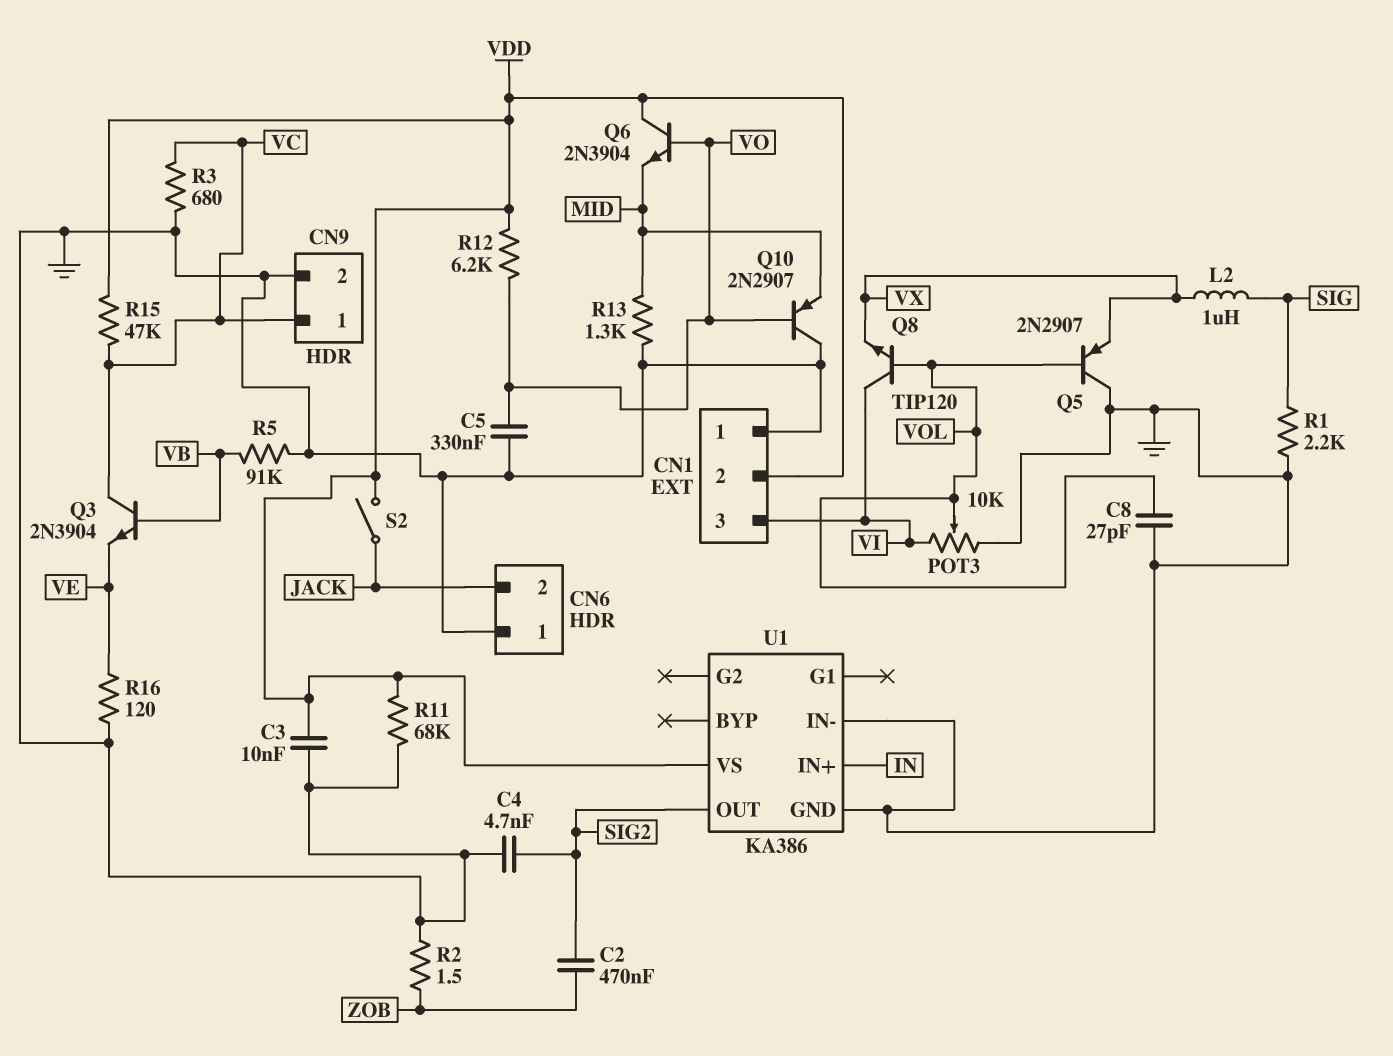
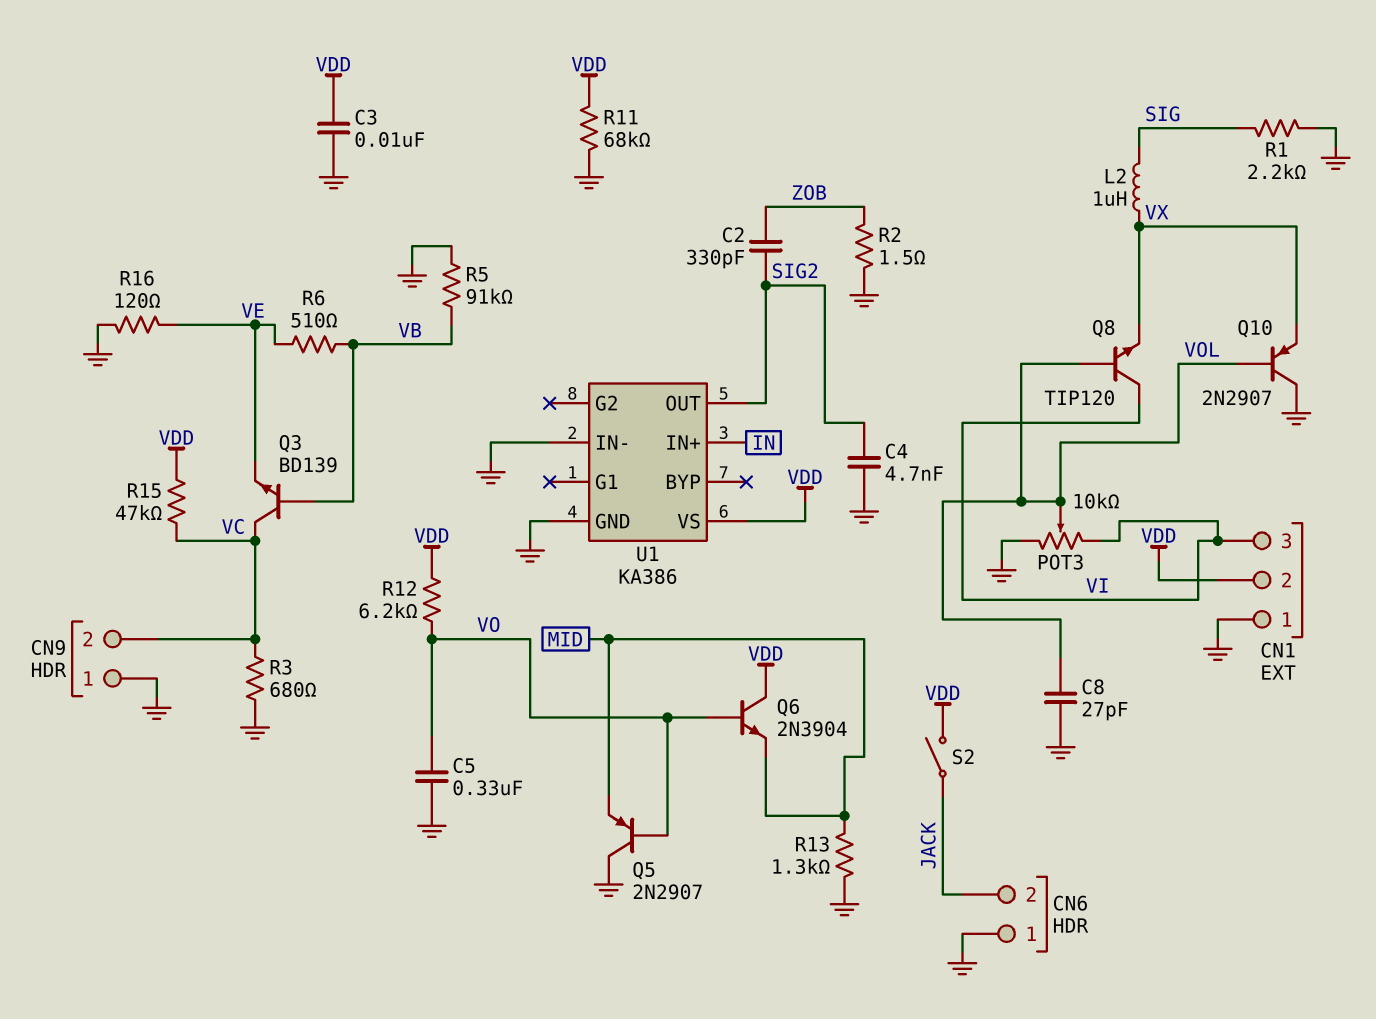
C2: 470nF (SIG2, ZOB) -> 330pF (SIG2, ZOB)
CN9 pin 1: VC -> GND
CN9 pin 2: GND -> VC
Q3: NPN 2N3904 (B VB, C VC, E VE) -> NPN BD139 (B VB, C VC, E VE)
Q5: PNP 2N2907 (B VOL, C GND, E VX) -> PNP 2N2907 (B VO, C GND, E MID)
Q10: PNP 2N2907 (B VO, C GND, E MID) -> PNP 2N2907 (B VOL, C GND, E VX)
R6: none -> 510 (VB, VE)

